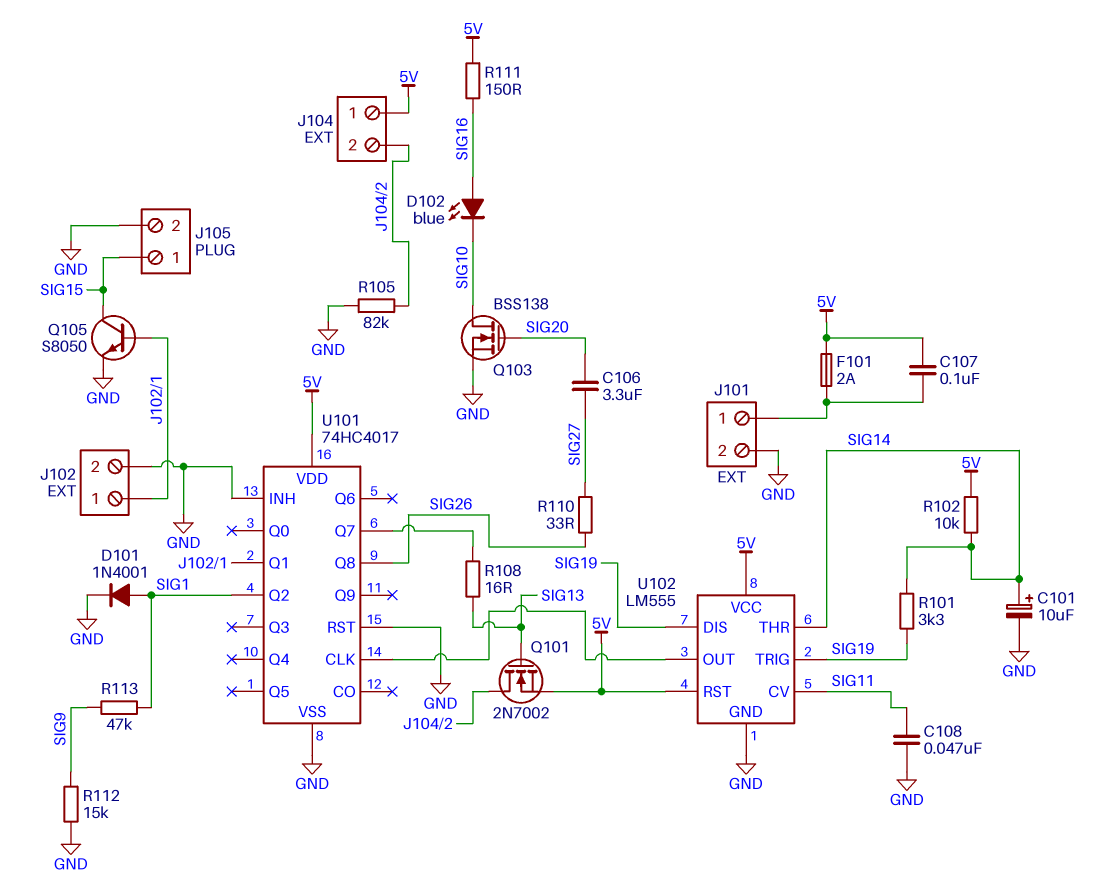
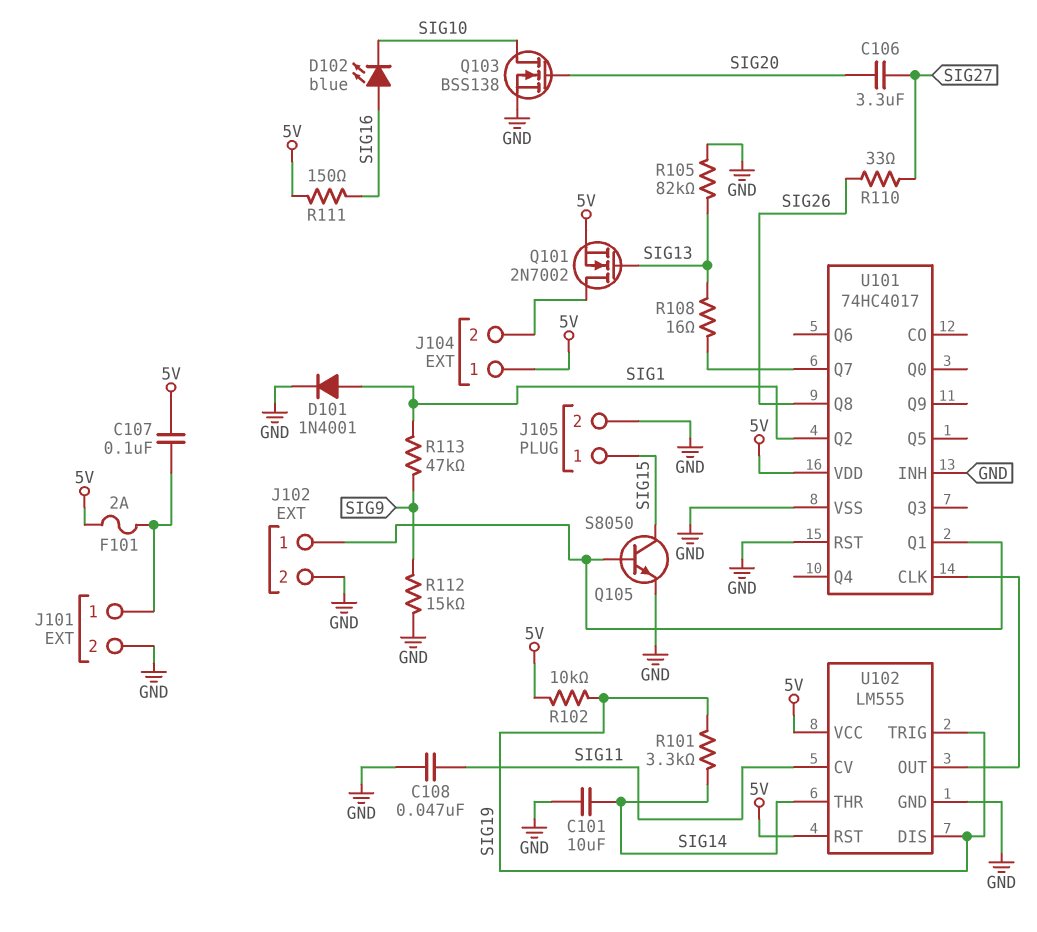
C101: 10uF (plus SIG14, minus GND) -> 10uF (GND, SIG14)
R102: 10k (5V, SIG14) -> 10k (5V, SIG19)
R105: 82k (GND, J104/2) -> 82k (GND, SIG13)

